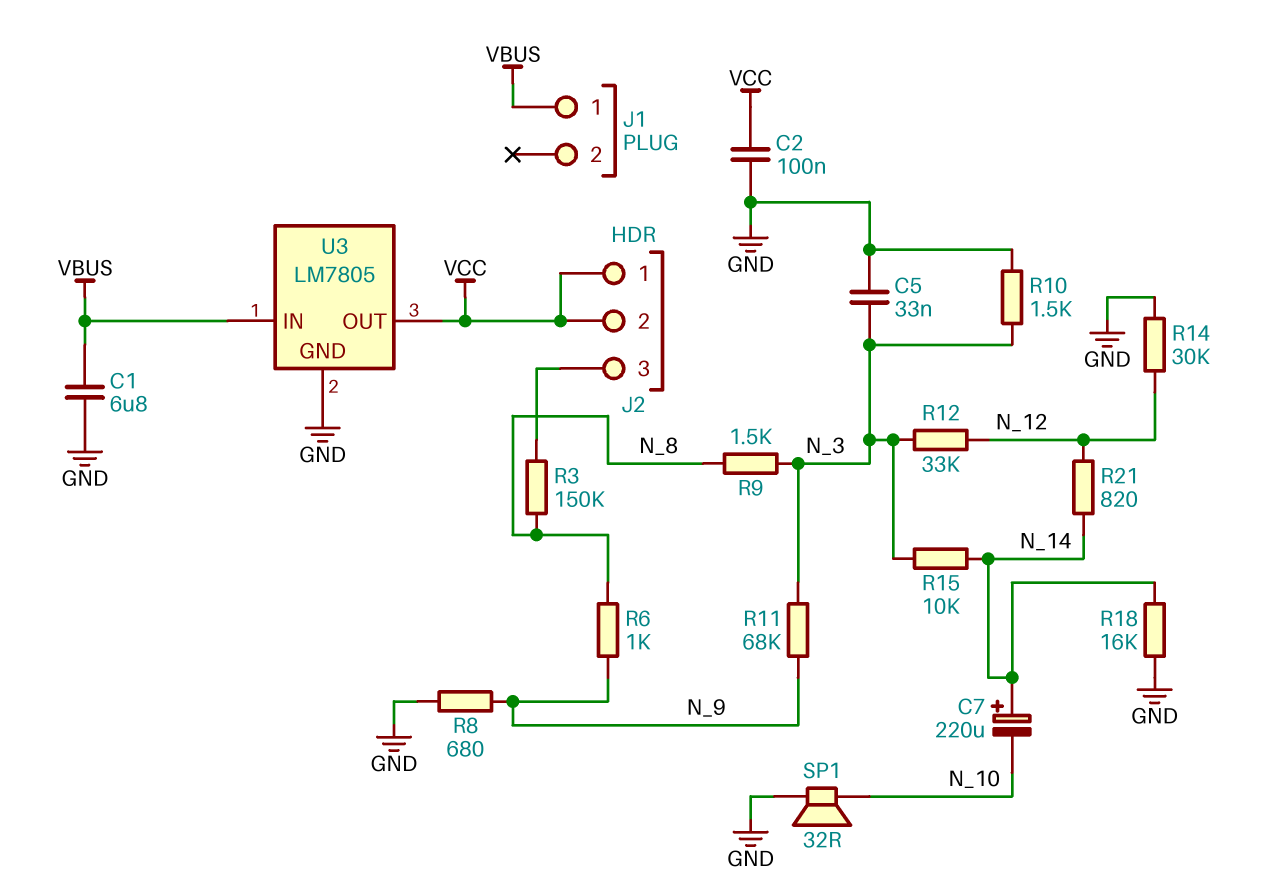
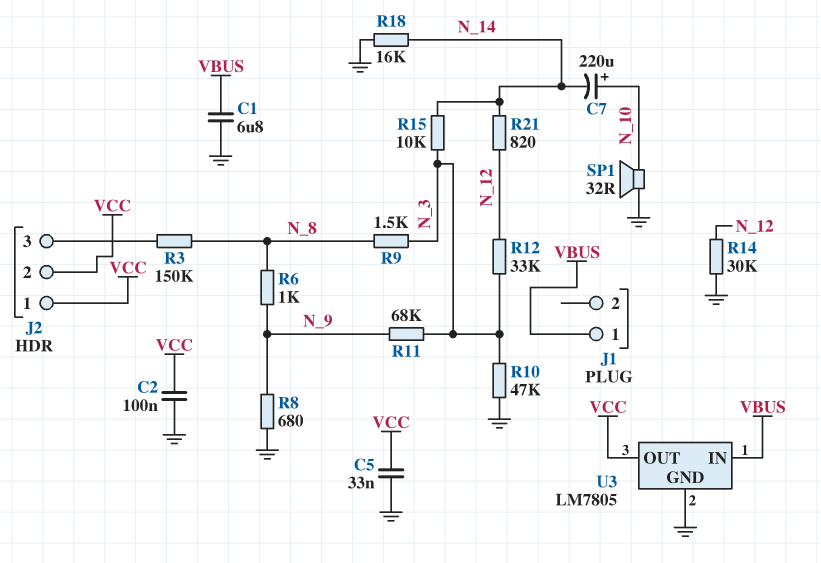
C5: 33nF (GND, N_3) -> 33nF (GND, VCC)
C7: 220uF (plus N_14, minus N_10) -> 220uF (plus N_10, minus N_14)
R10: 1.5k (GND, N_3) -> 47k (GND, N_3)

